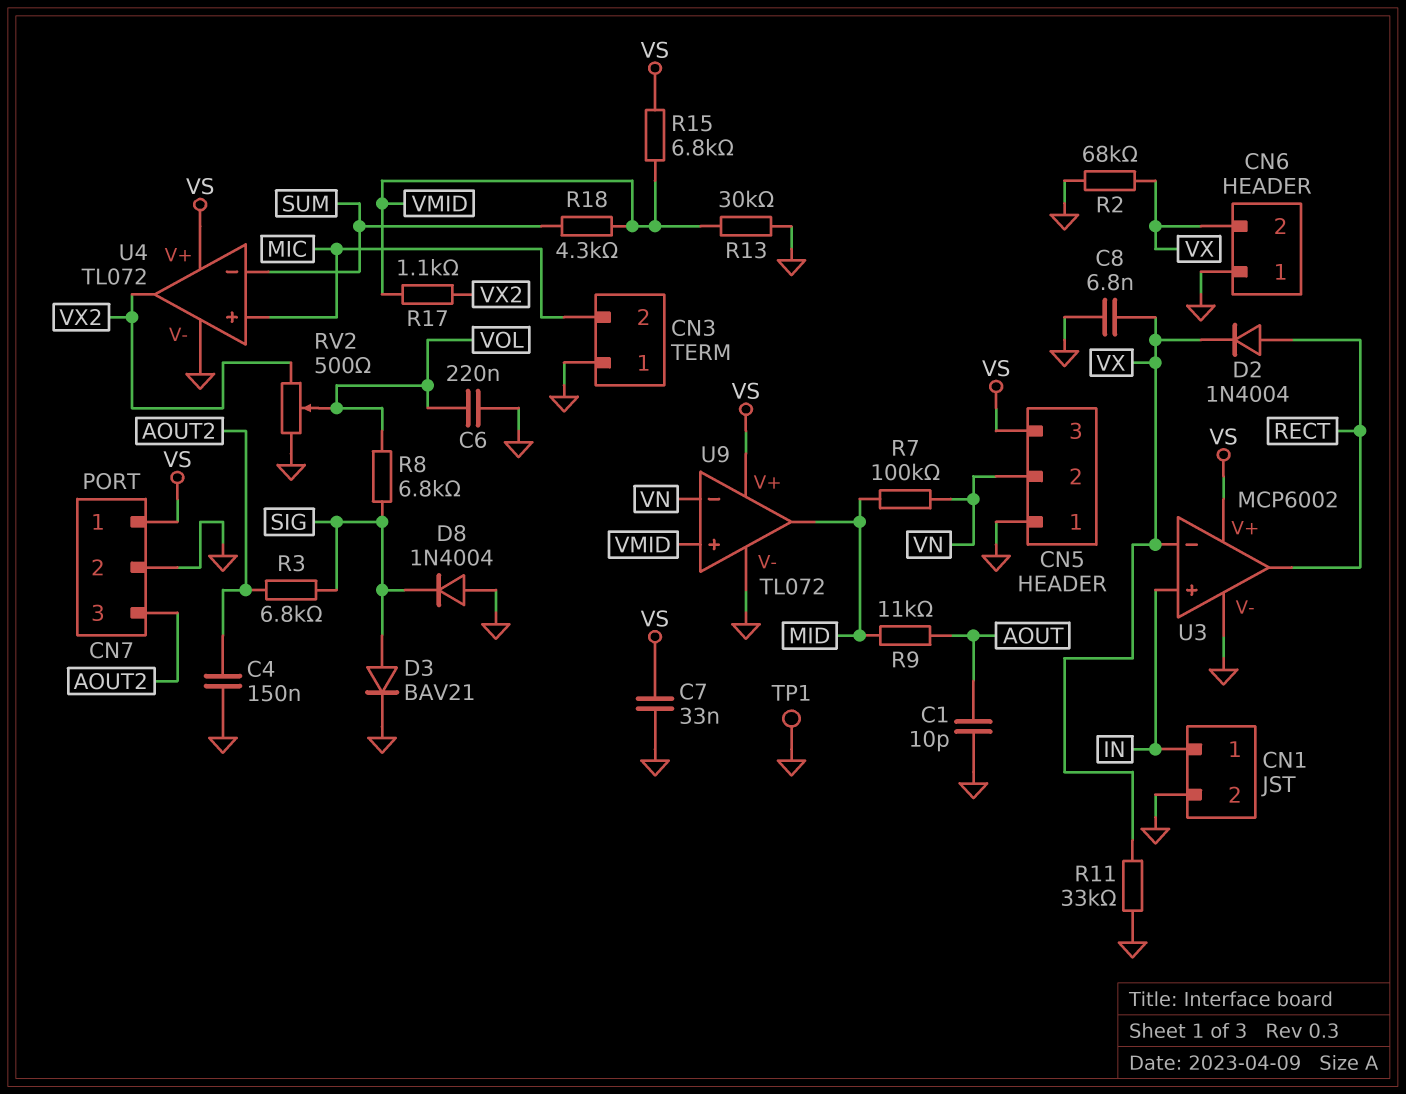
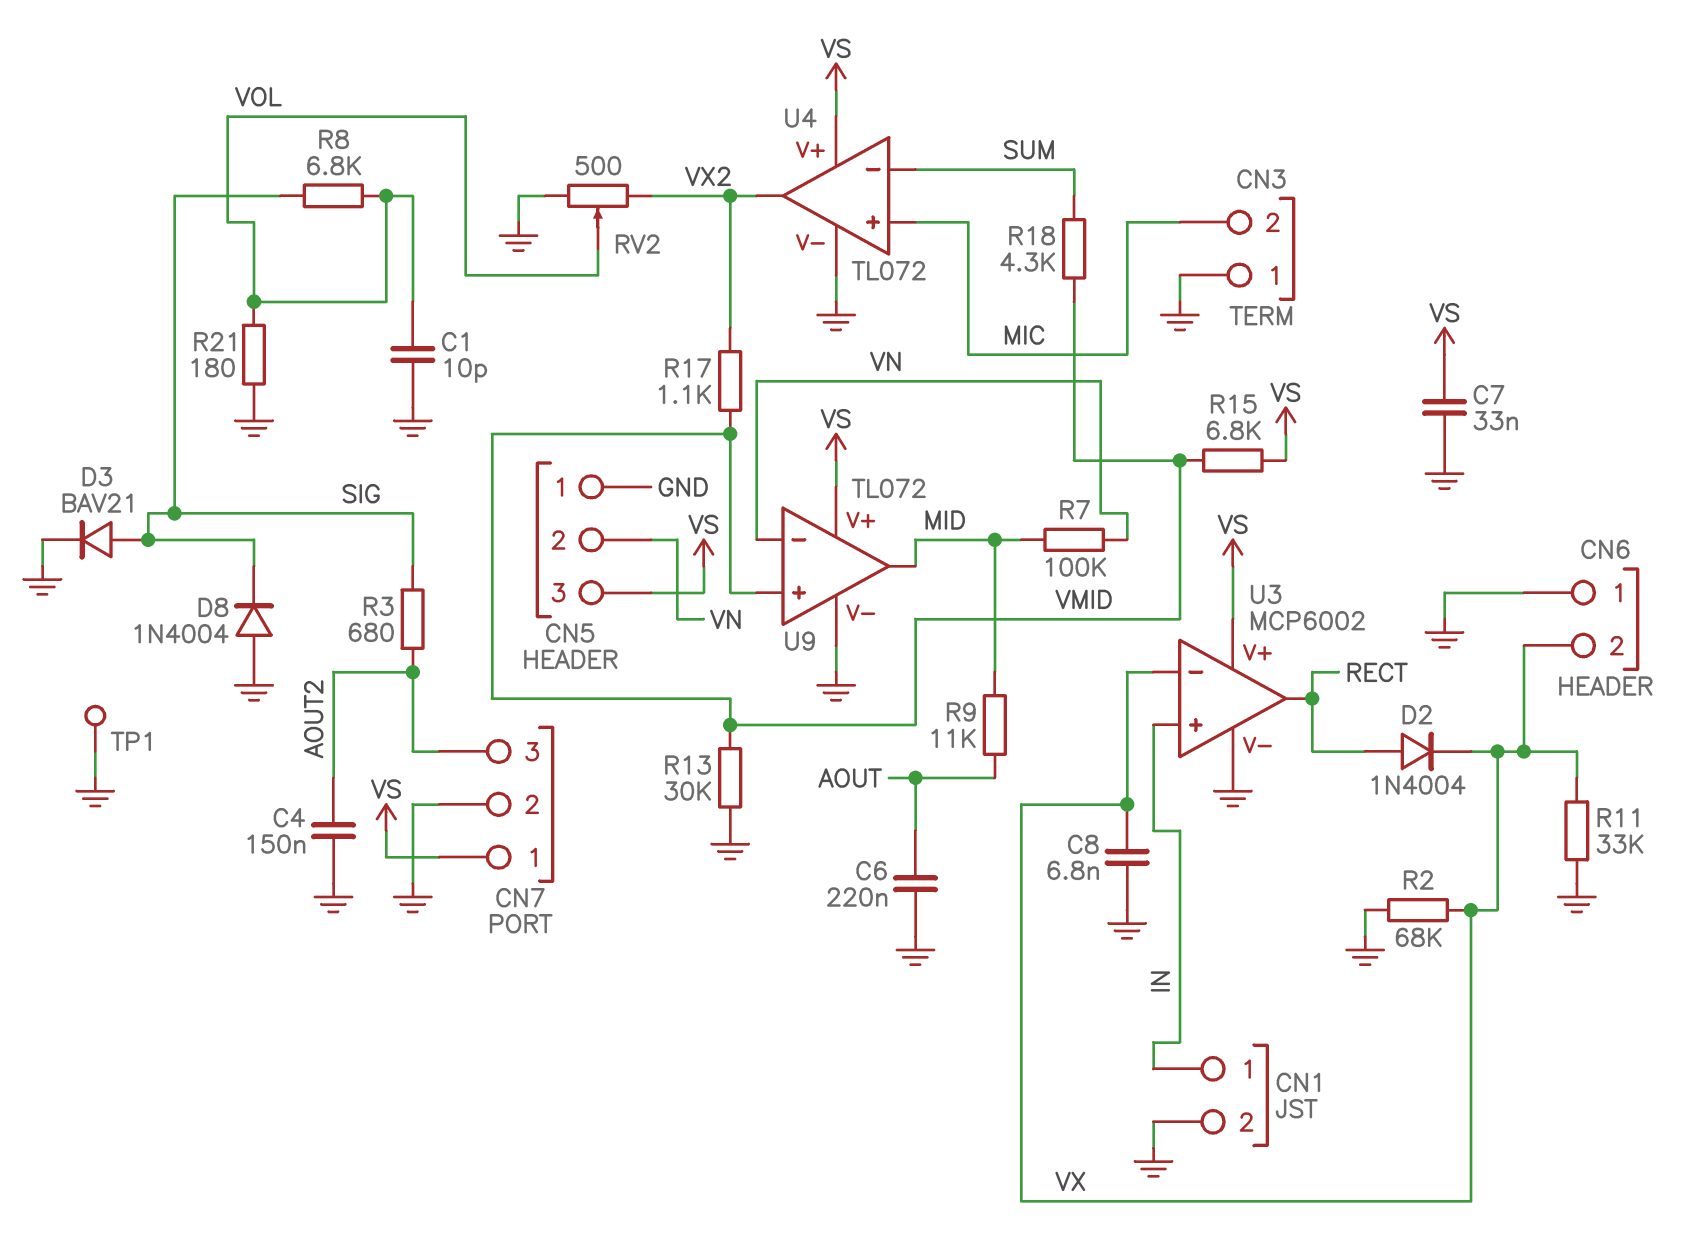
C1: 10pF (AOUT, GND) -> 10pF (GND, VOL)
C6: 220nF (GND, VOL) -> 220nF (AOUT, GND)
R3: 6.8k (AOUT2, SIG) -> 680 (AOUT2, SIG)
R21: none -> 180 (GND, VOL)

